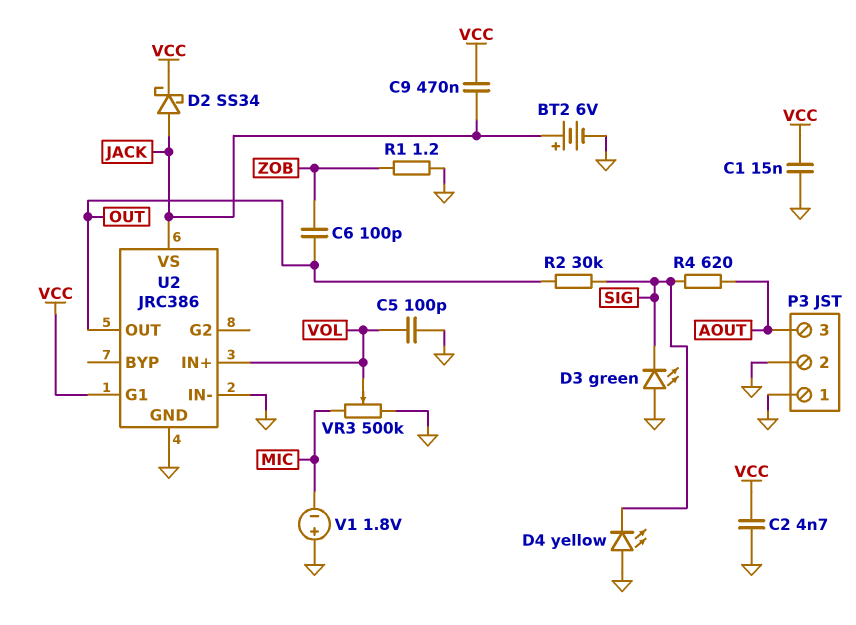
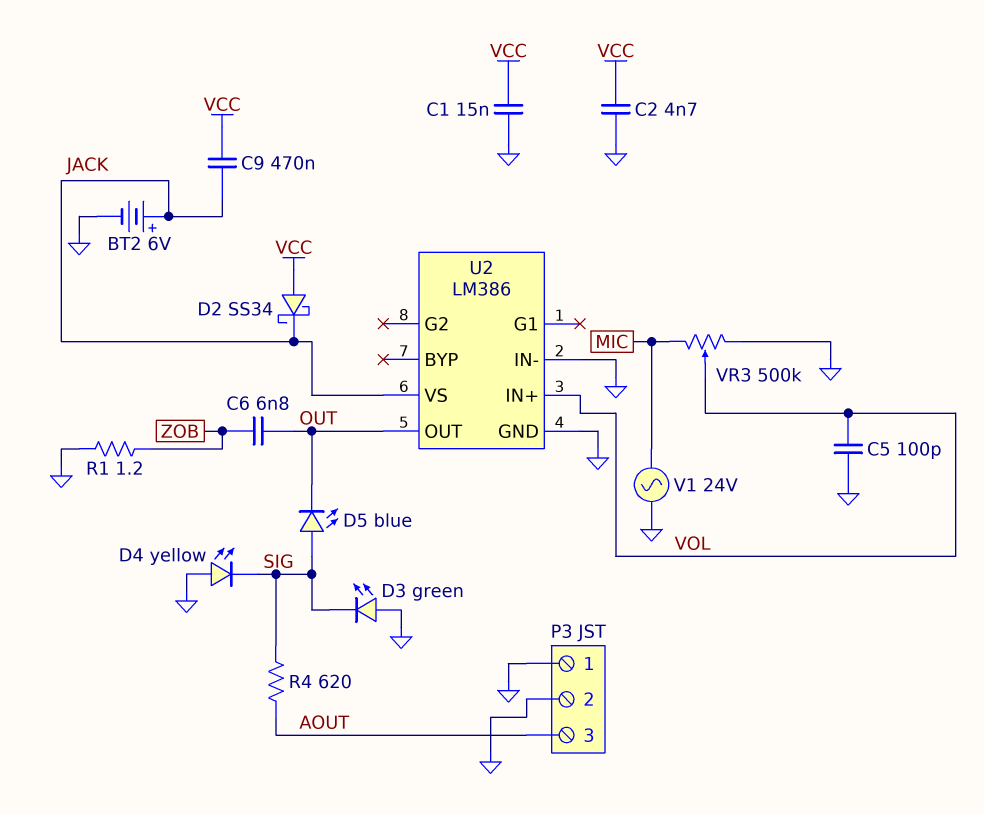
C6: 100pF (OUT, ZOB) -> 6.8nF (OUT, ZOB)
D2: schottky SS34 (A JACK, K VCC) -> schottky SS34 (A VCC, K JACK)
D5: none -> LED blue (A SIG, K OUT)
R2: 30k (OUT, SIG) -> none
U2: JRC386 -> LM386
U2 pin G1: VCC -> none
V1: 1.8V (plus GND, minus MIC) -> AC 24V (GND, MIC)

